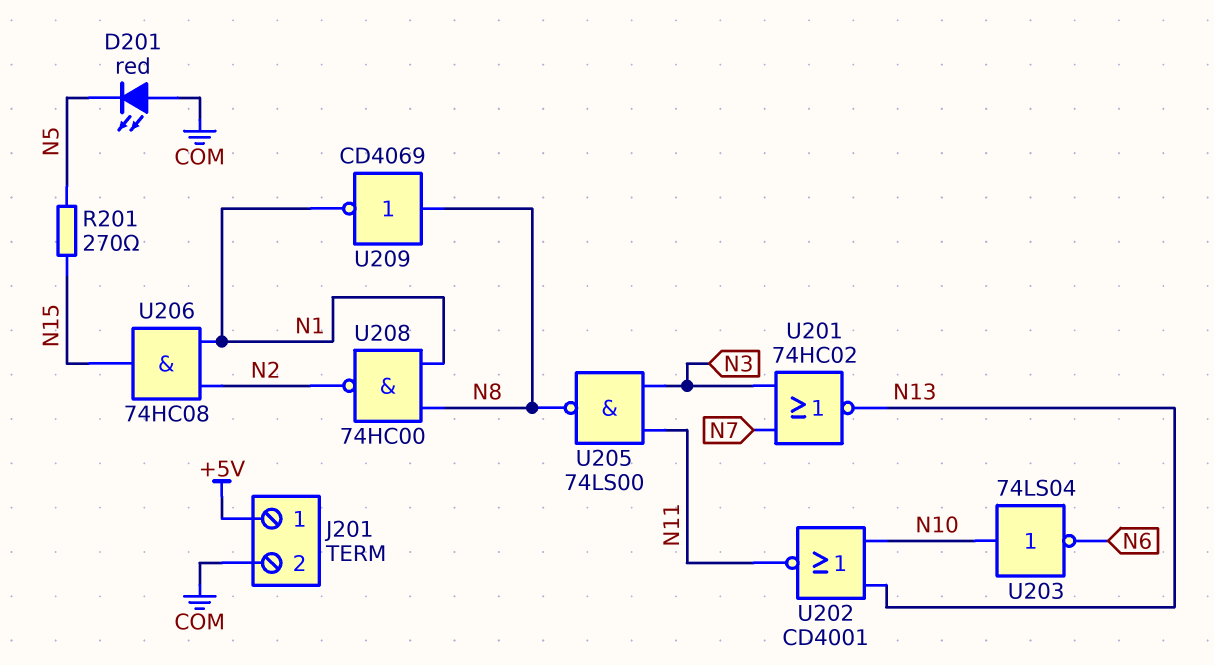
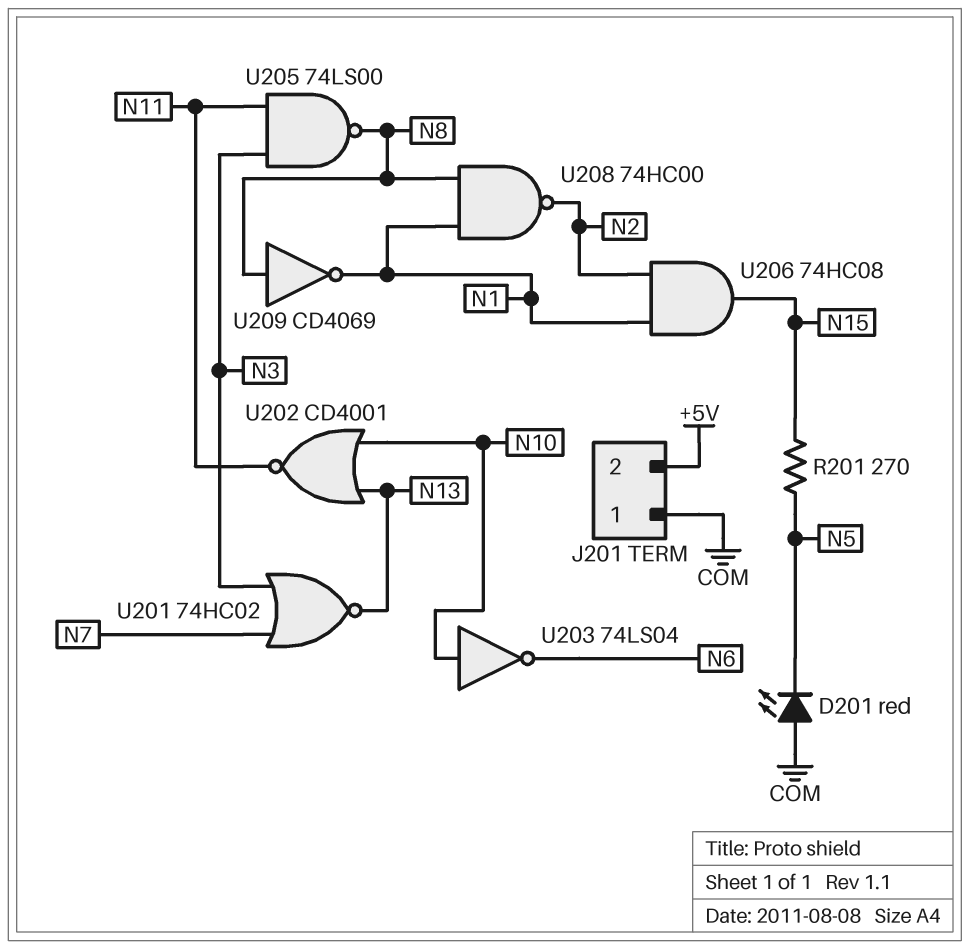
J201 pin 1: +5V -> COM
J201 pin 2: COM -> +5V

